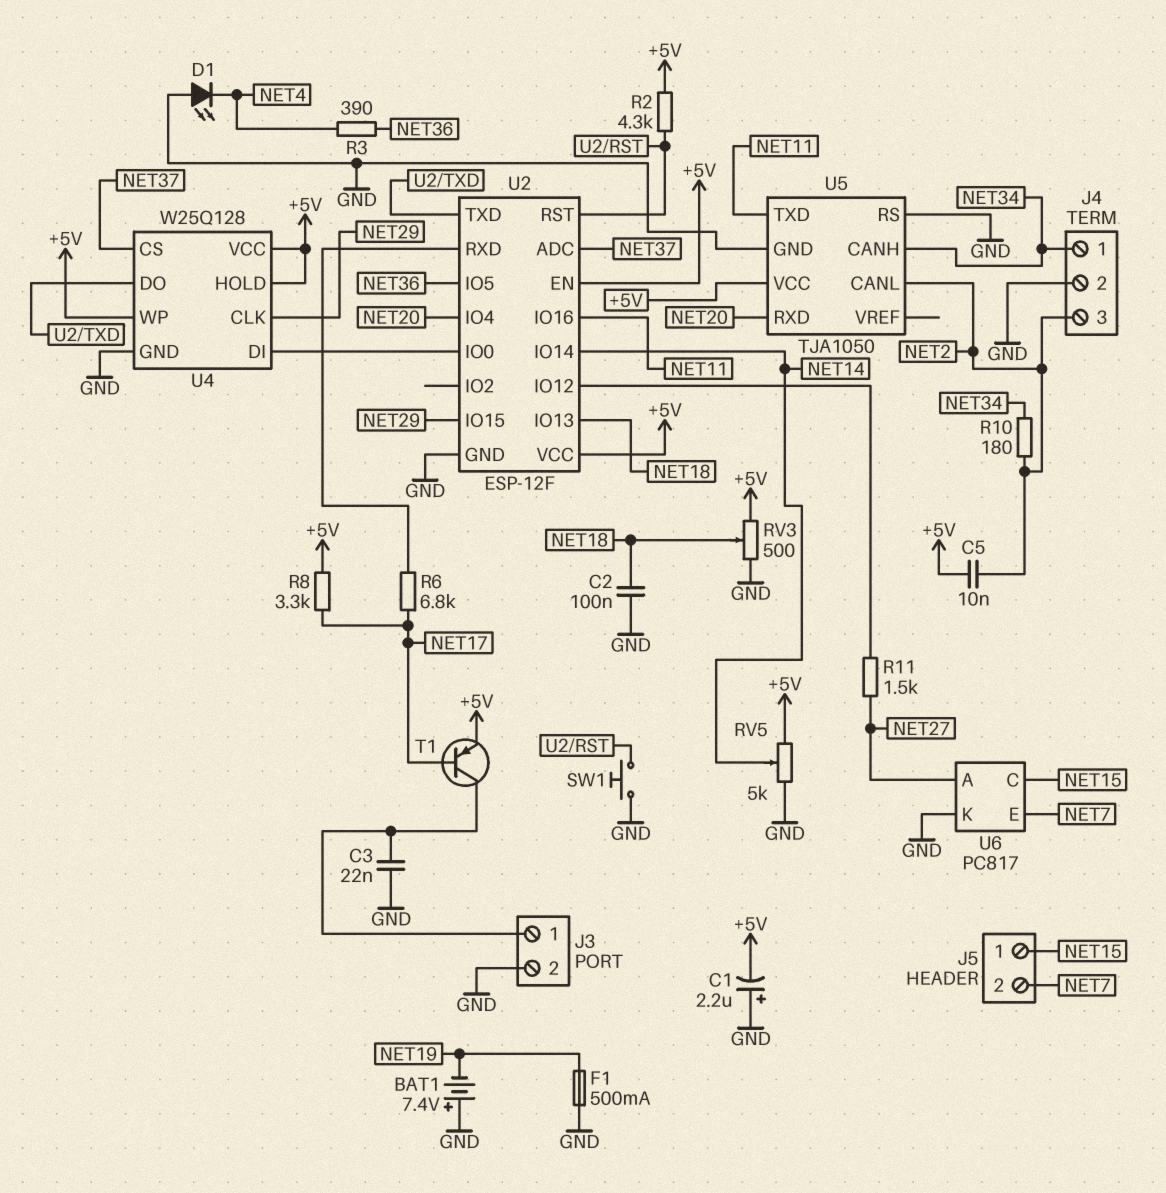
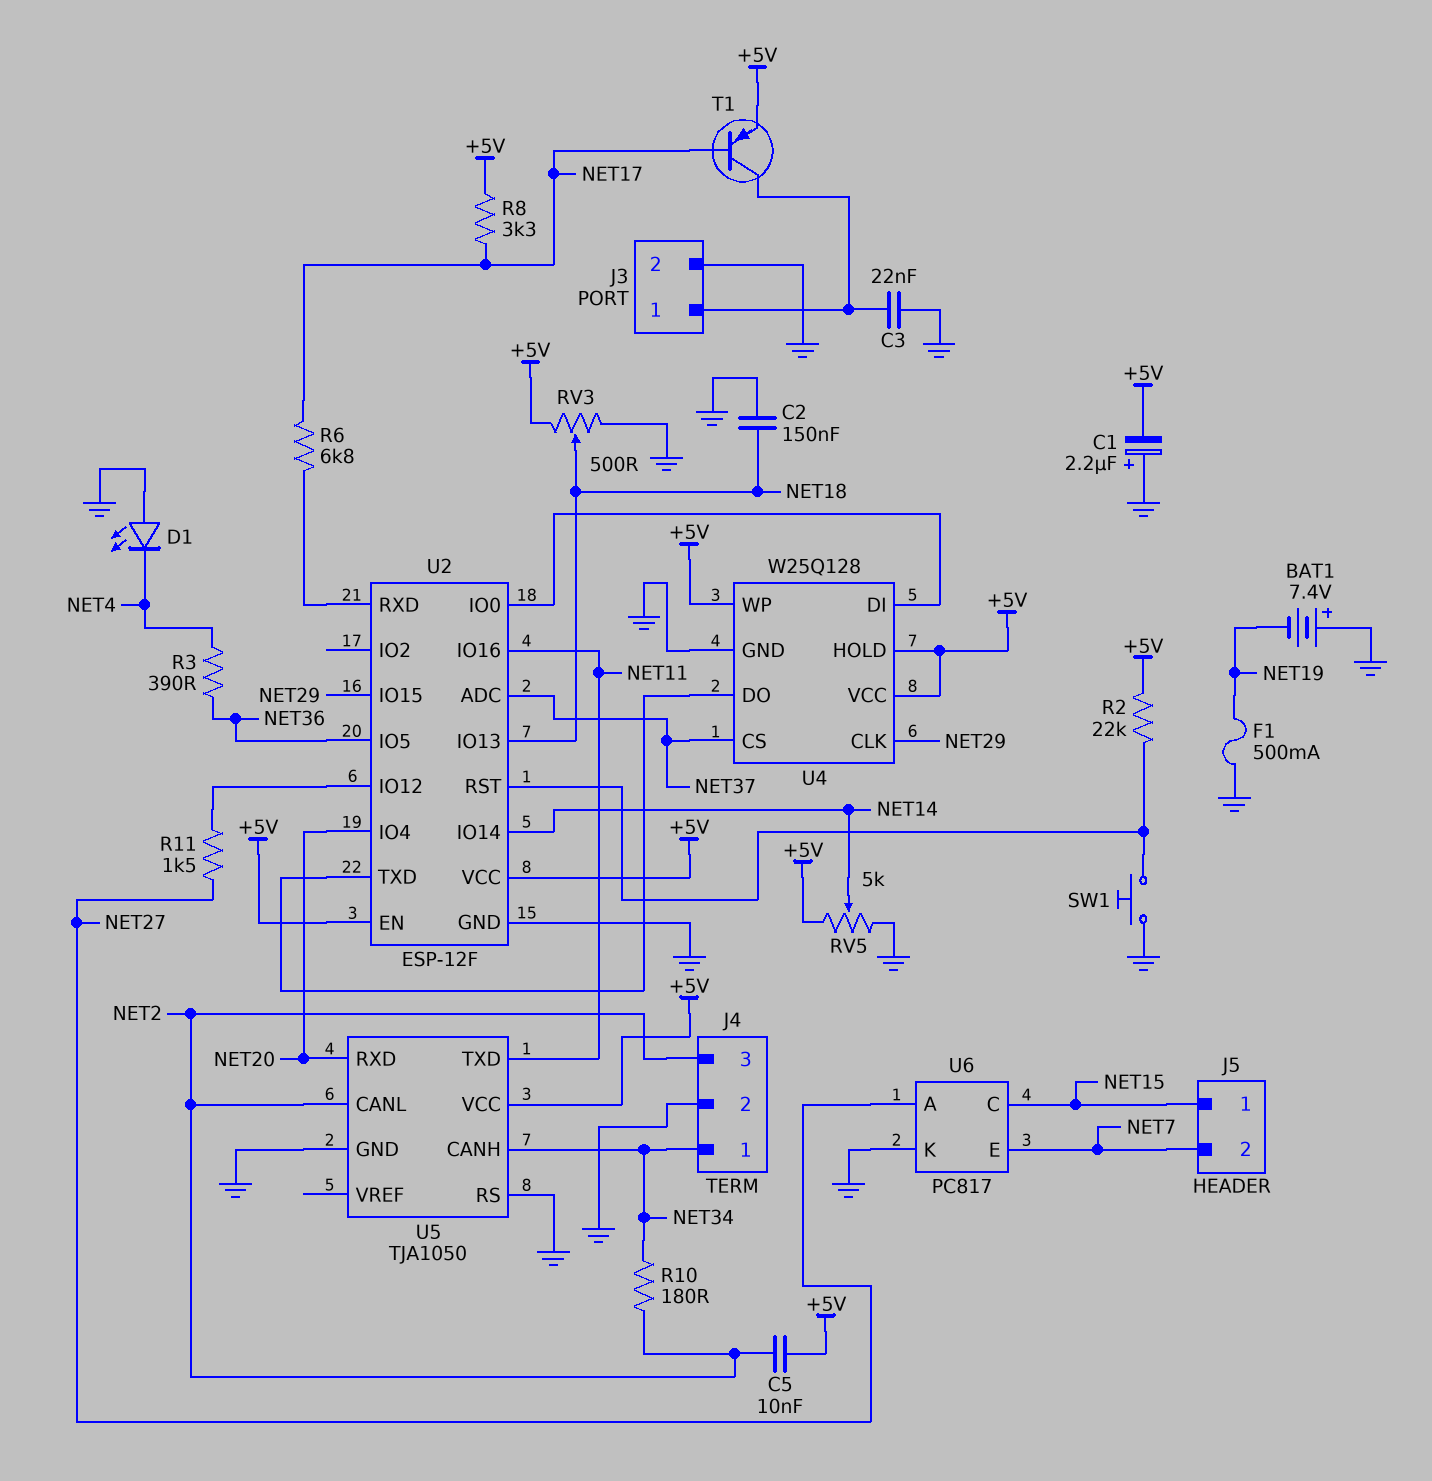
C2: 100nF (GND, NET18) -> 150nF (GND, NET18)
R2: 4.3k (+5V, U2/RST) -> 22k (+5V, U2/RST)

